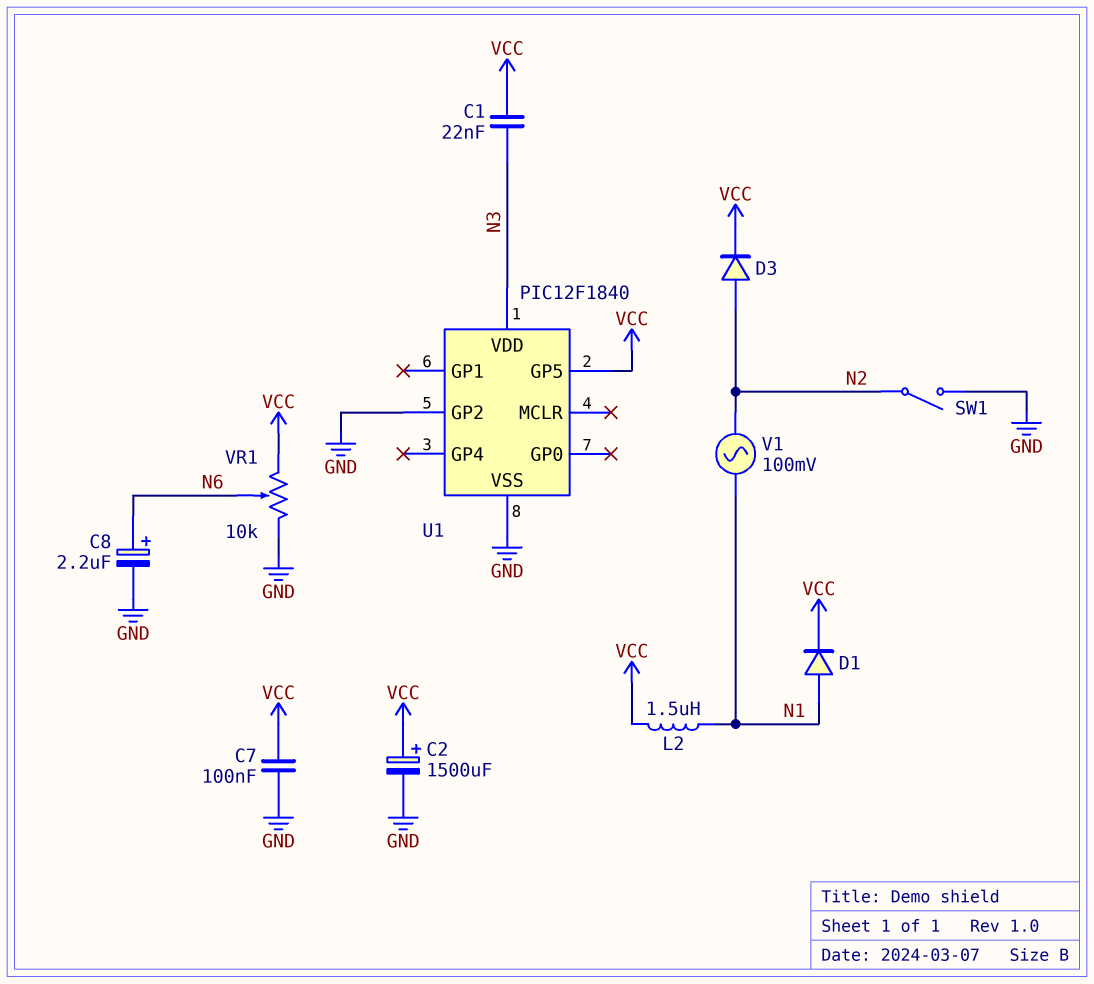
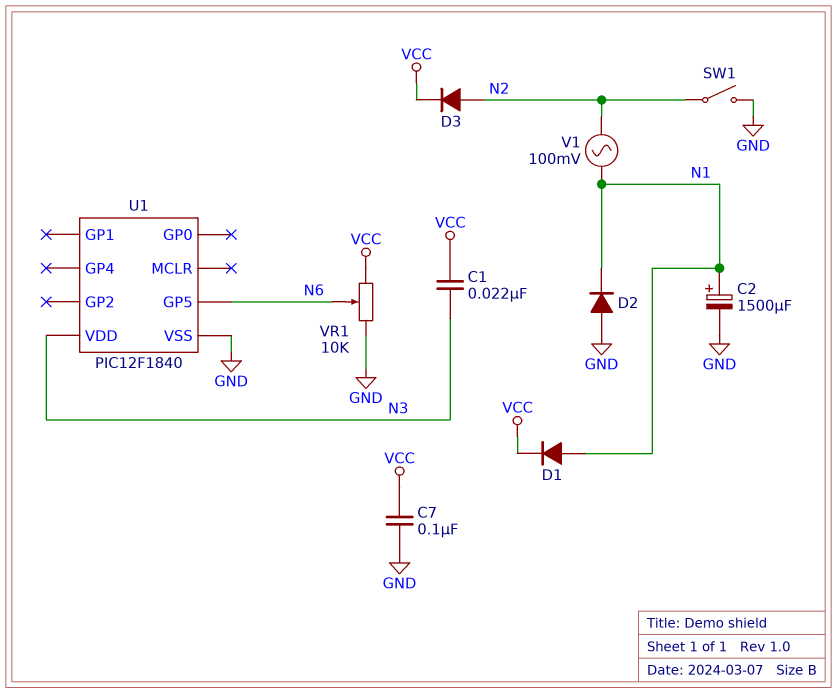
C2: 1500uF (plus VCC, minus GND) -> 1500uF (plus N1, minus GND)
C8: 2.2uF (plus N6, minus GND) -> none
D2: none -> diode (A GND, K N1)
L2: 1.5uH (N1, VCC) -> none
U1 pin GP2: GND -> none
U1 pin GP5: VCC -> N6

